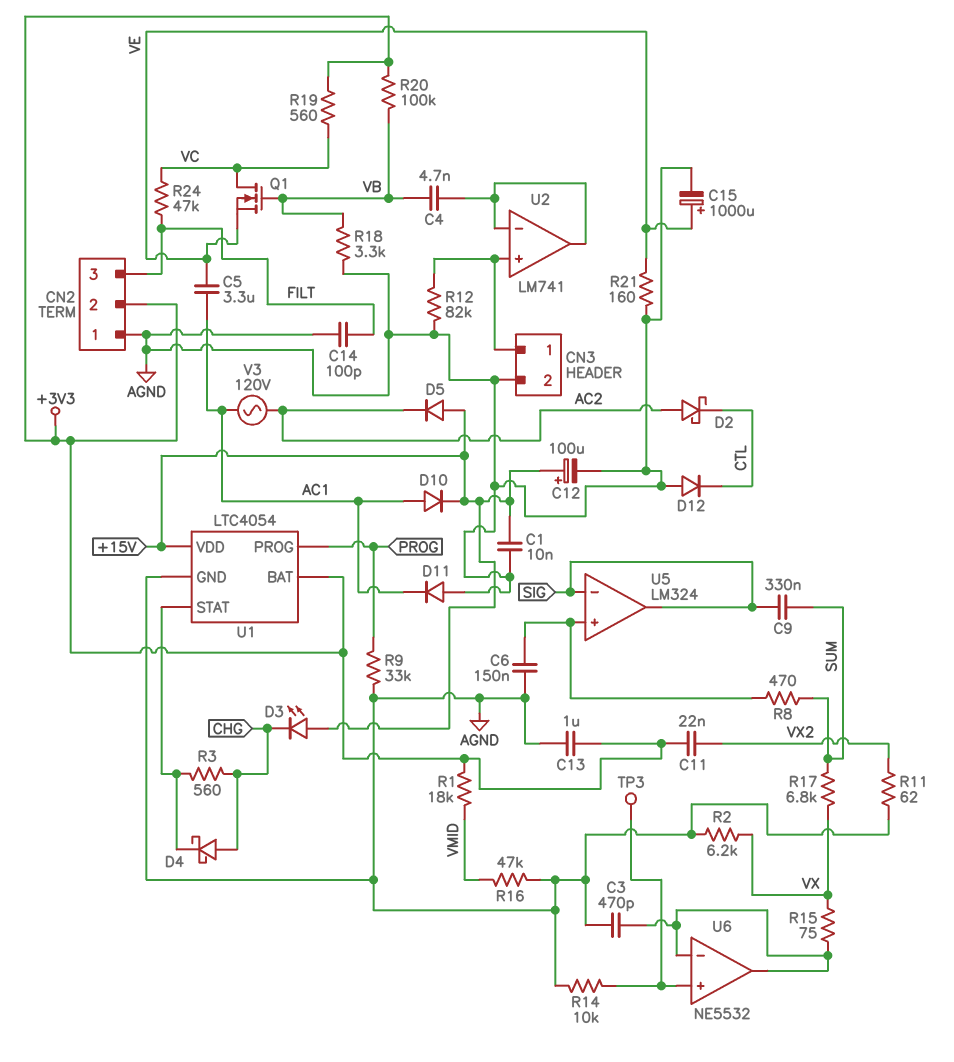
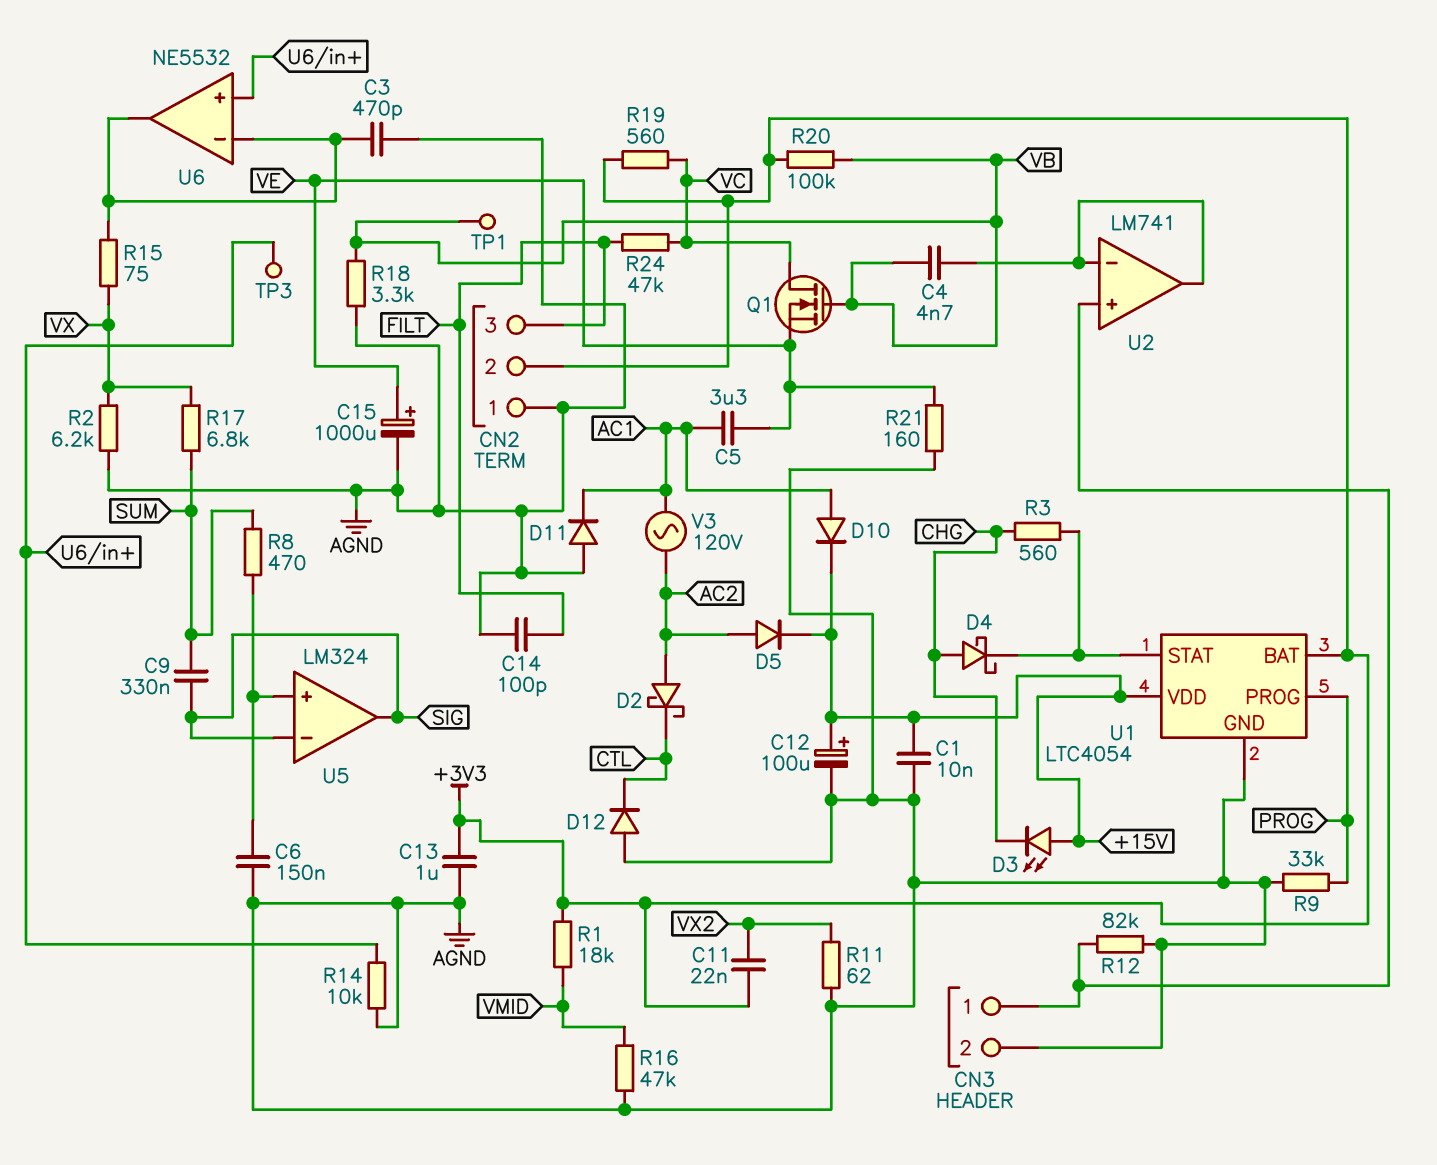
D5: diode (A +15V, K AC2) -> diode (A AC2, K +15V)
TP1: none -> test point (VB)

